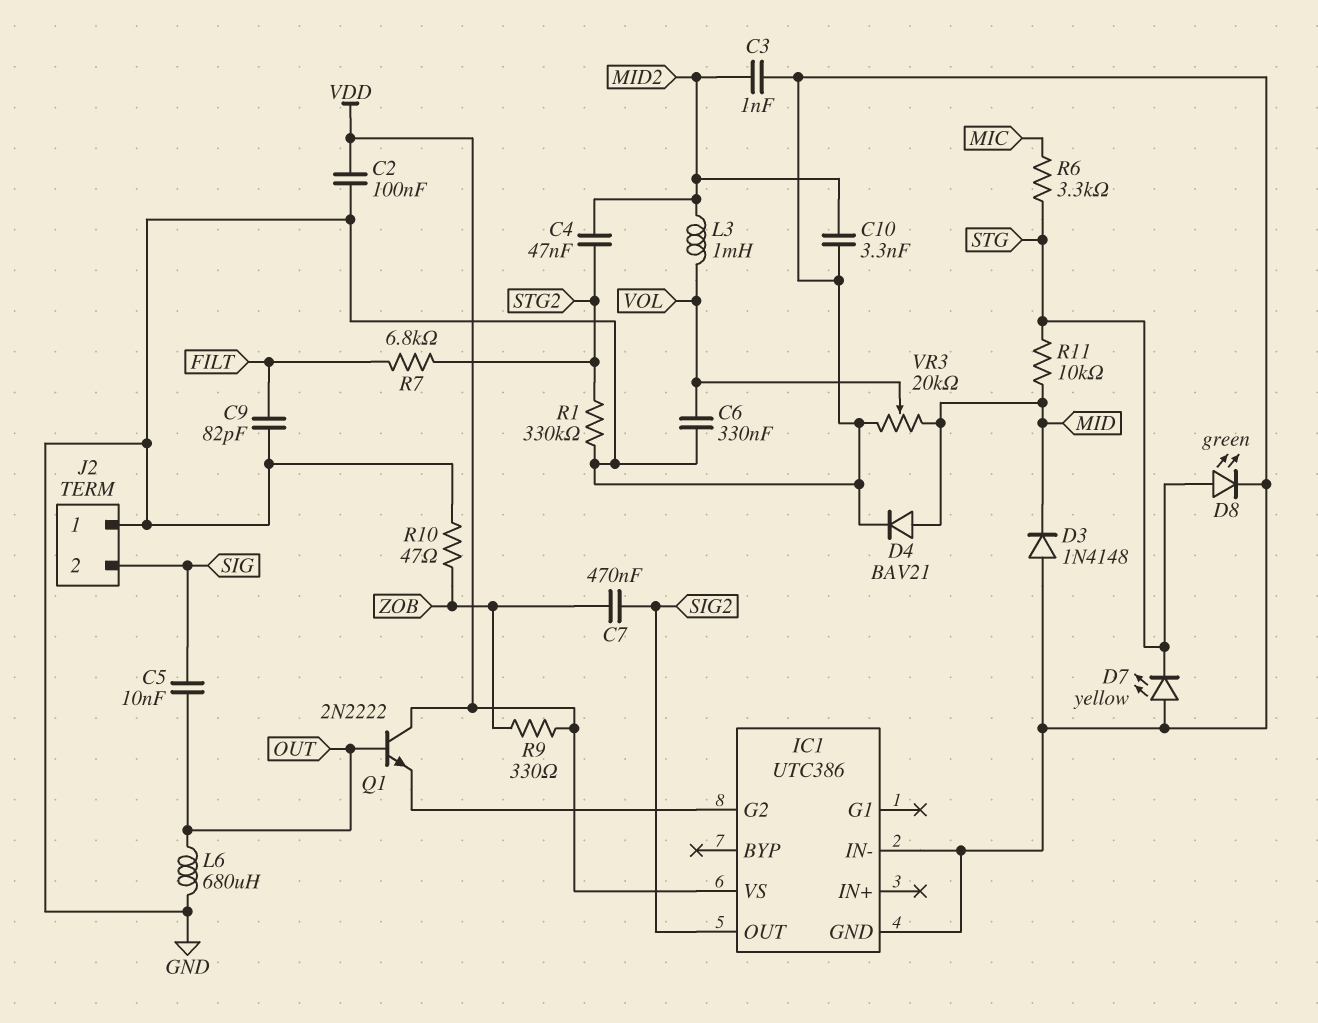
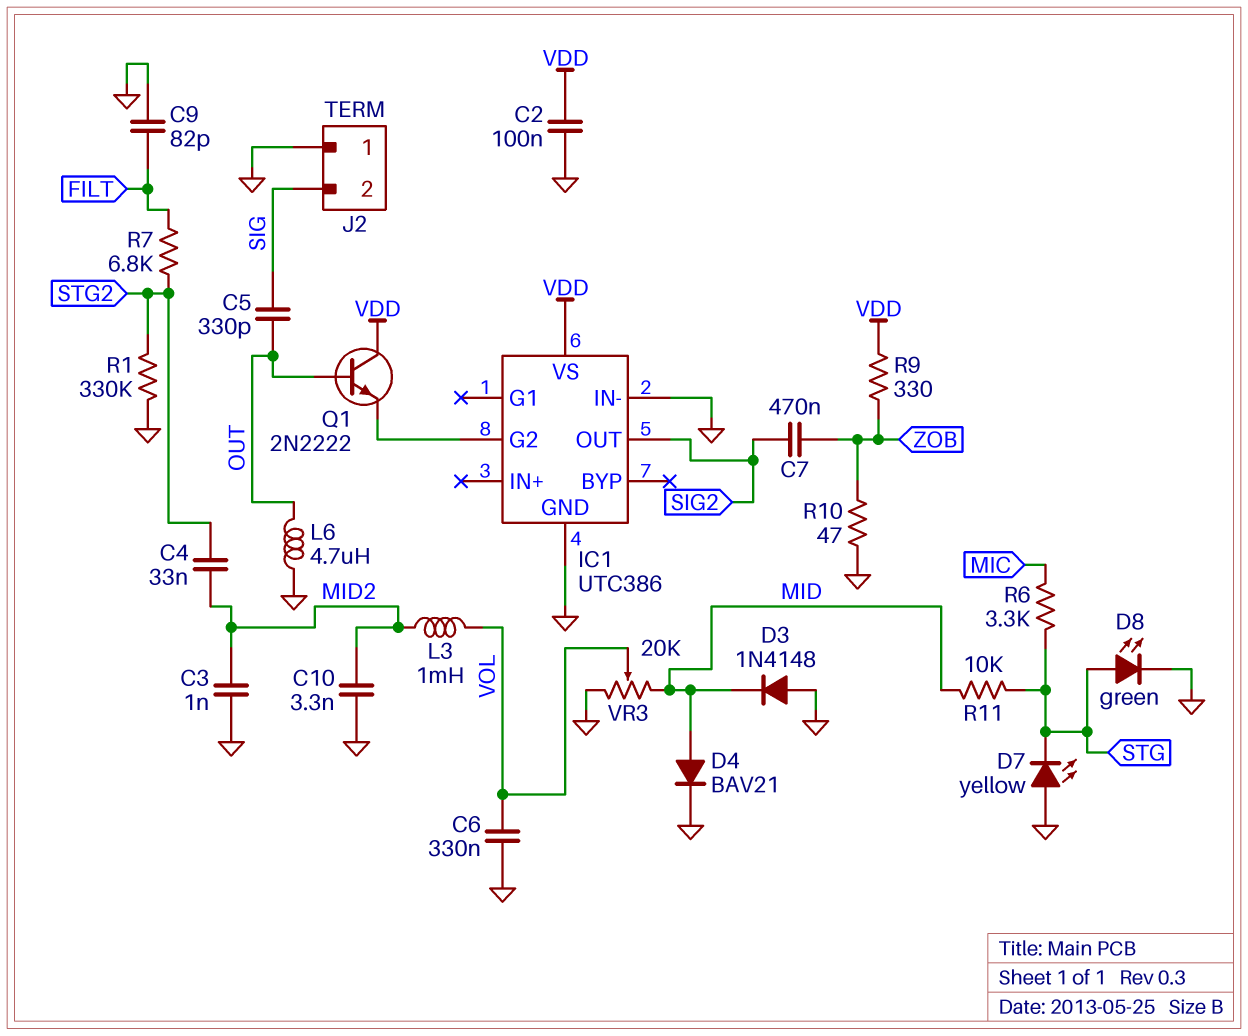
C4: 47nF (MID2, STG2) -> 33nF (MID2, STG2)
C5: 10nF (OUT, SIG) -> 330pF (OUT, SIG)
L6: 680uH (GND, OUT) -> 4.7uH (GND, OUT)

